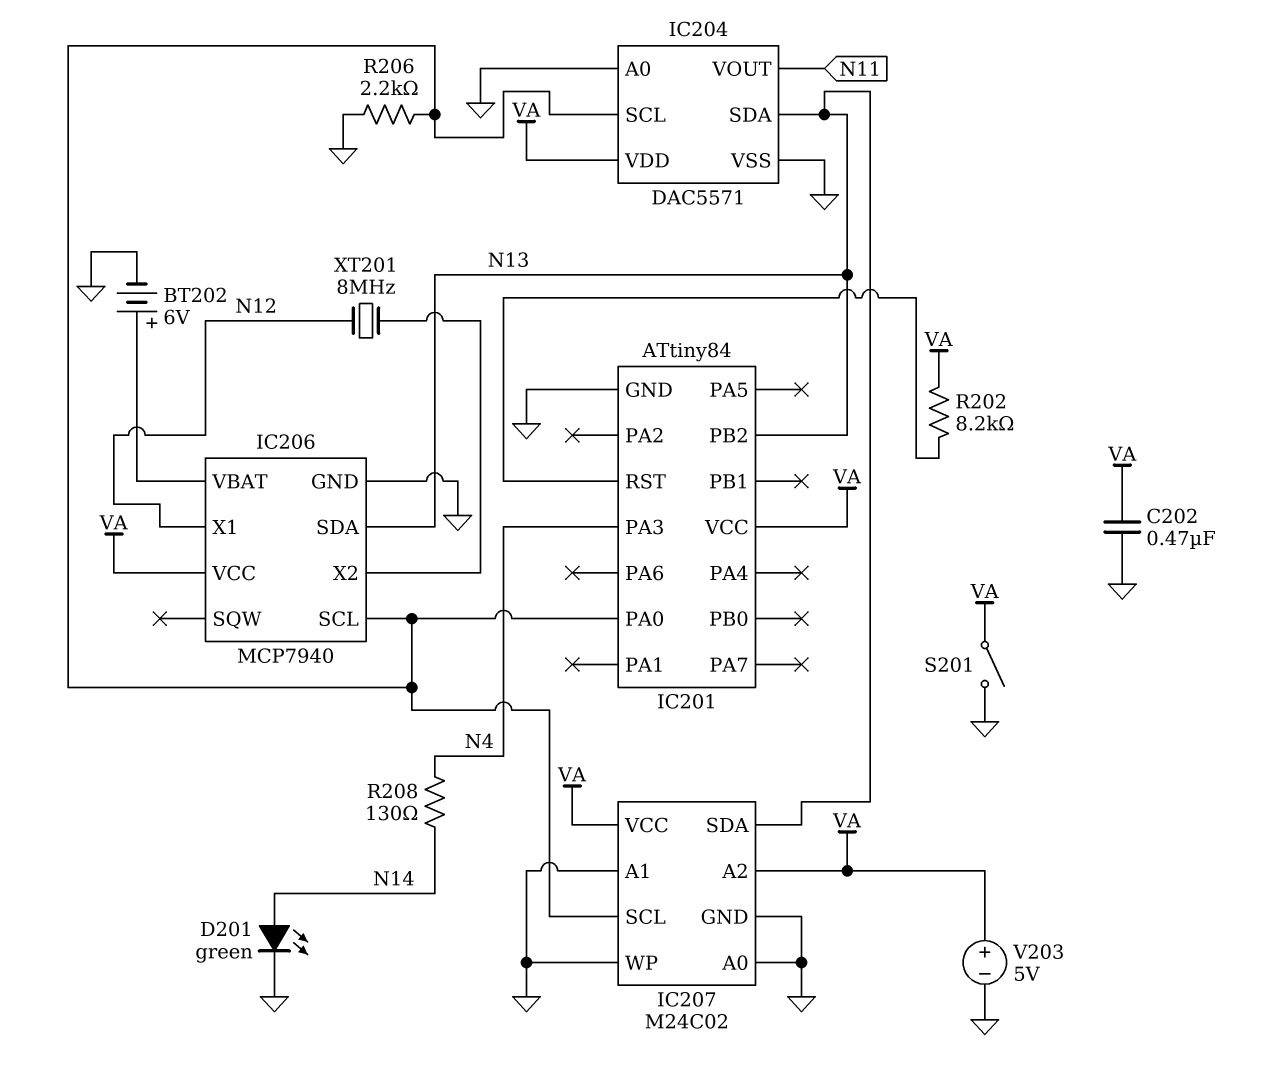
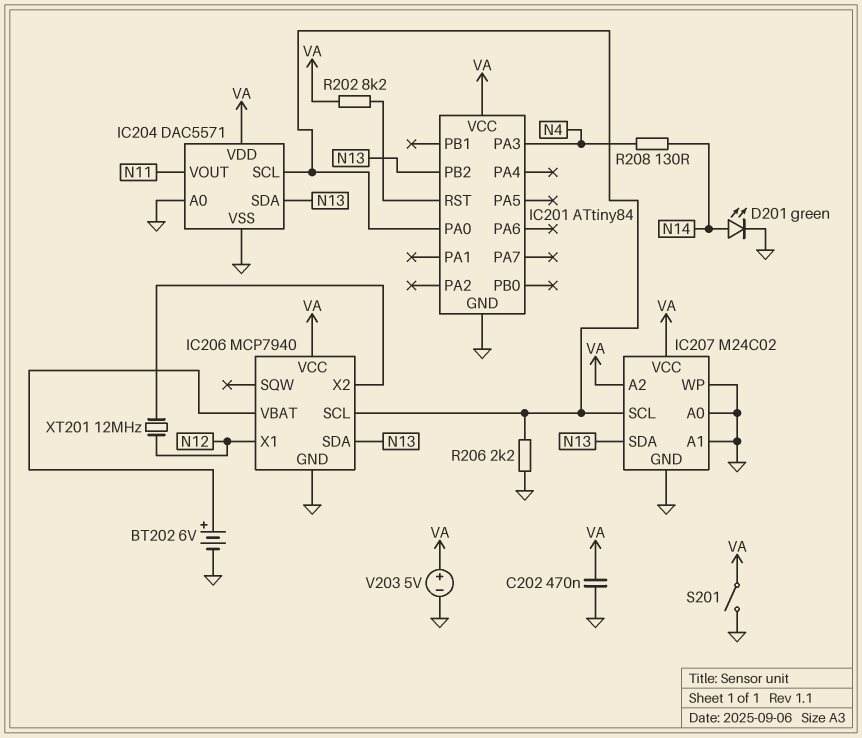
XT201: 8MHz (IC206/X2, N12) -> 12MHz (IC206/X2, N12)

